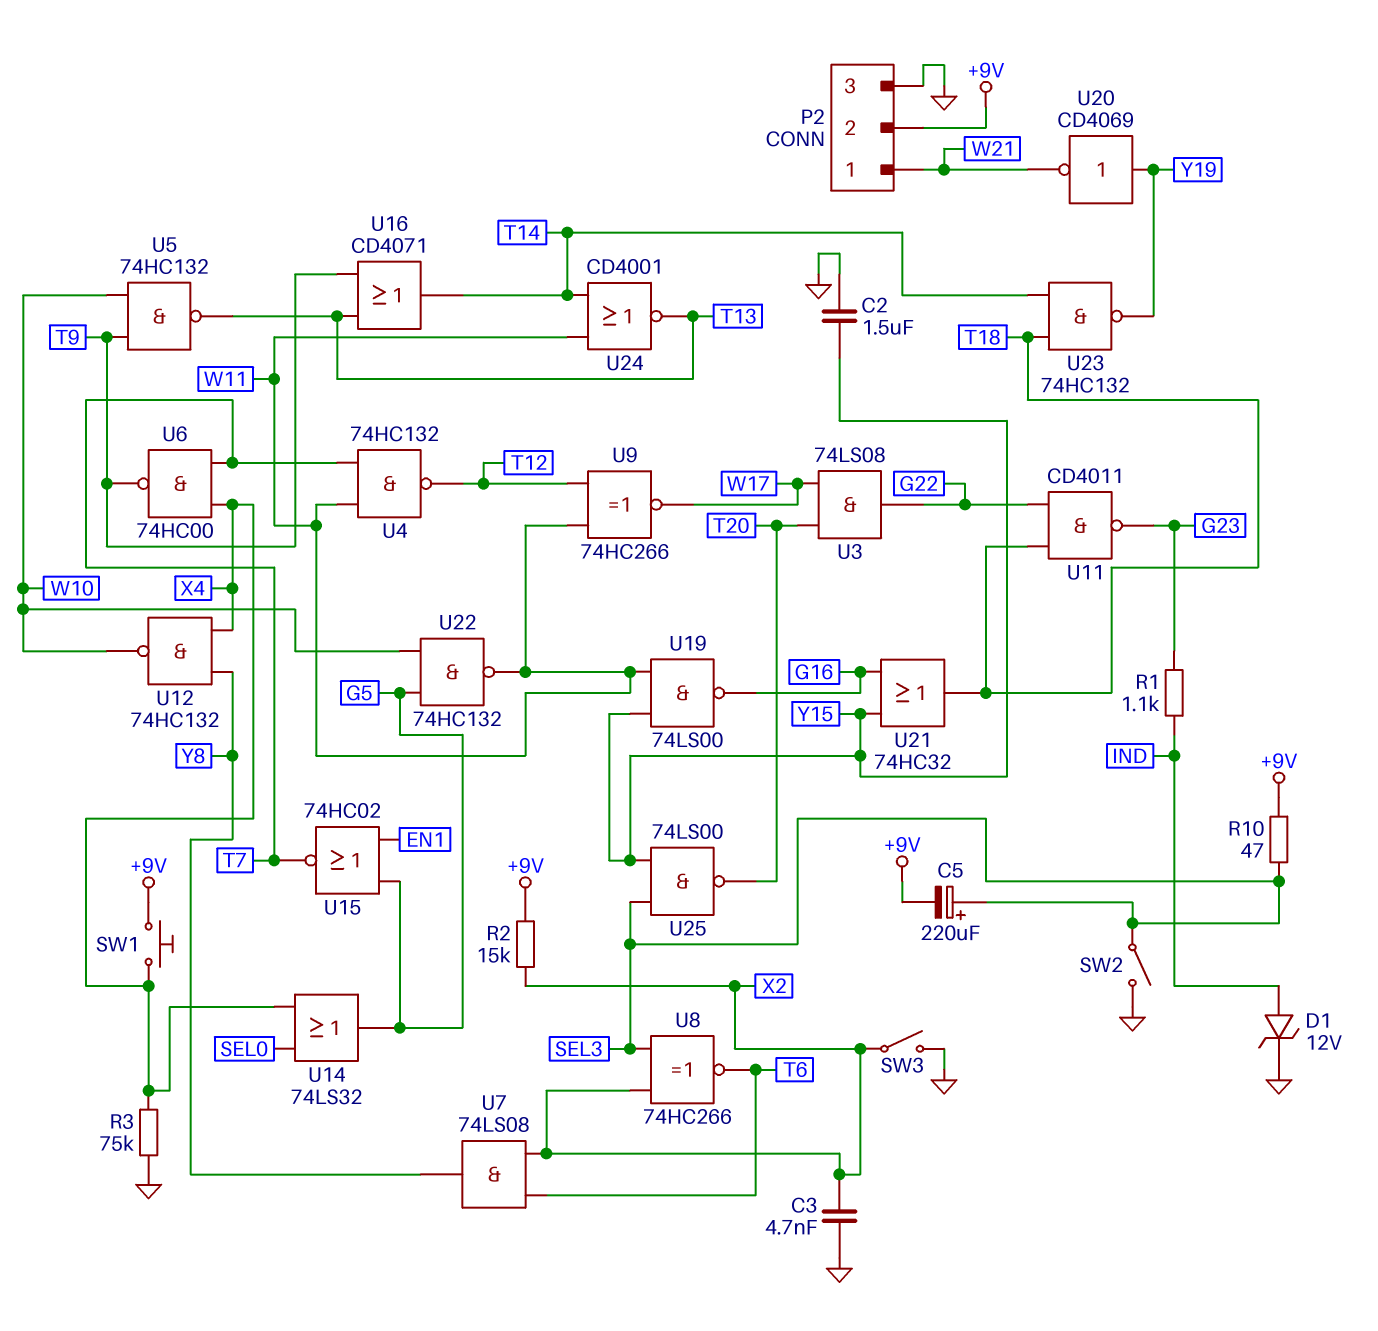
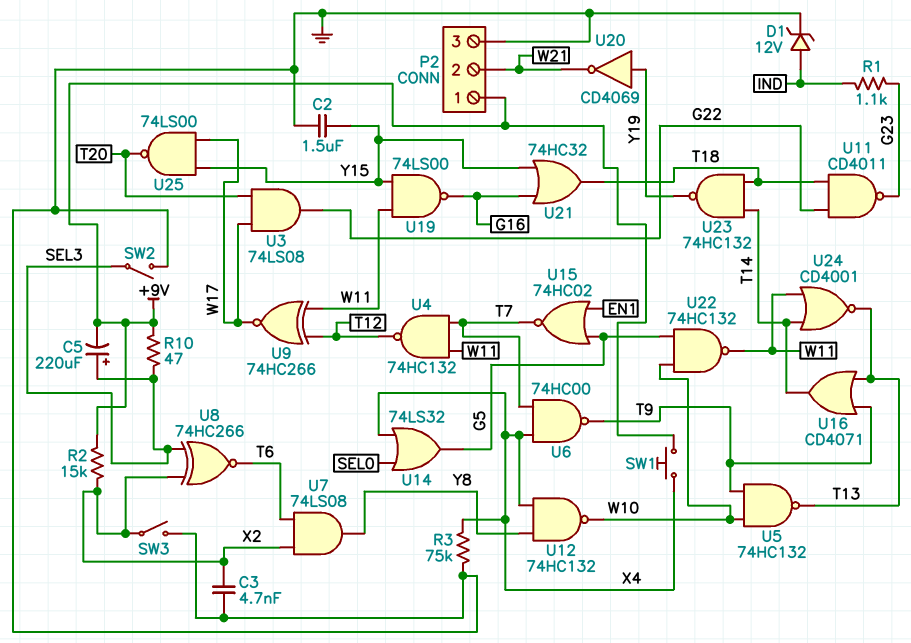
P2 pin 1: W21 -> +9V
P2 pin 2: +9V -> W21
U25: NAND 74LS00 (in SEL3, in Y15, out T20) -> NAND 74LS00 (in W17, in Y15, out T20)

